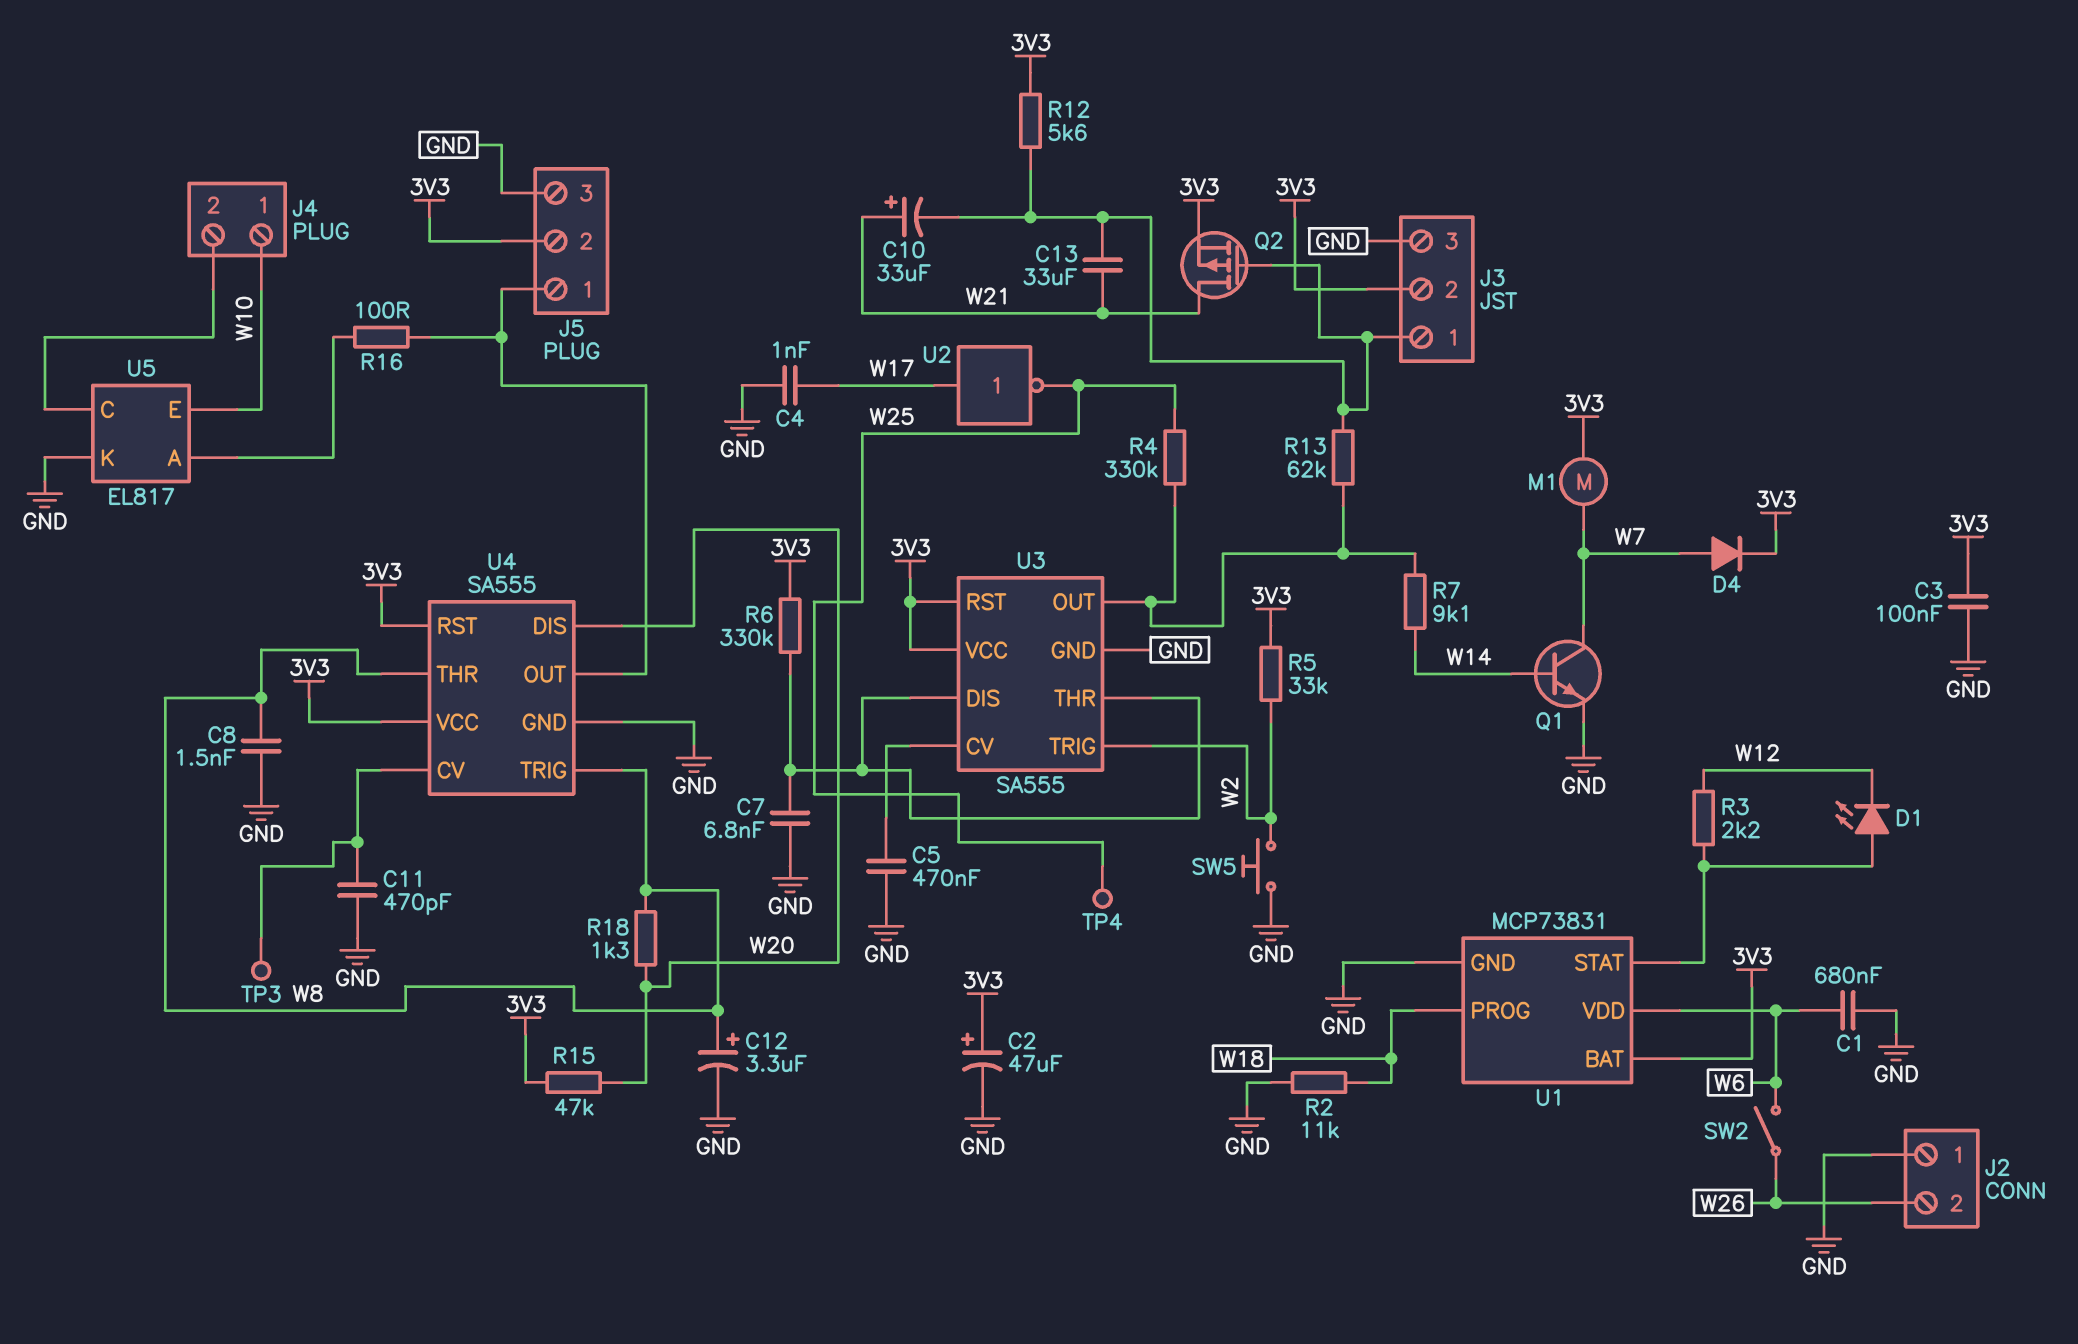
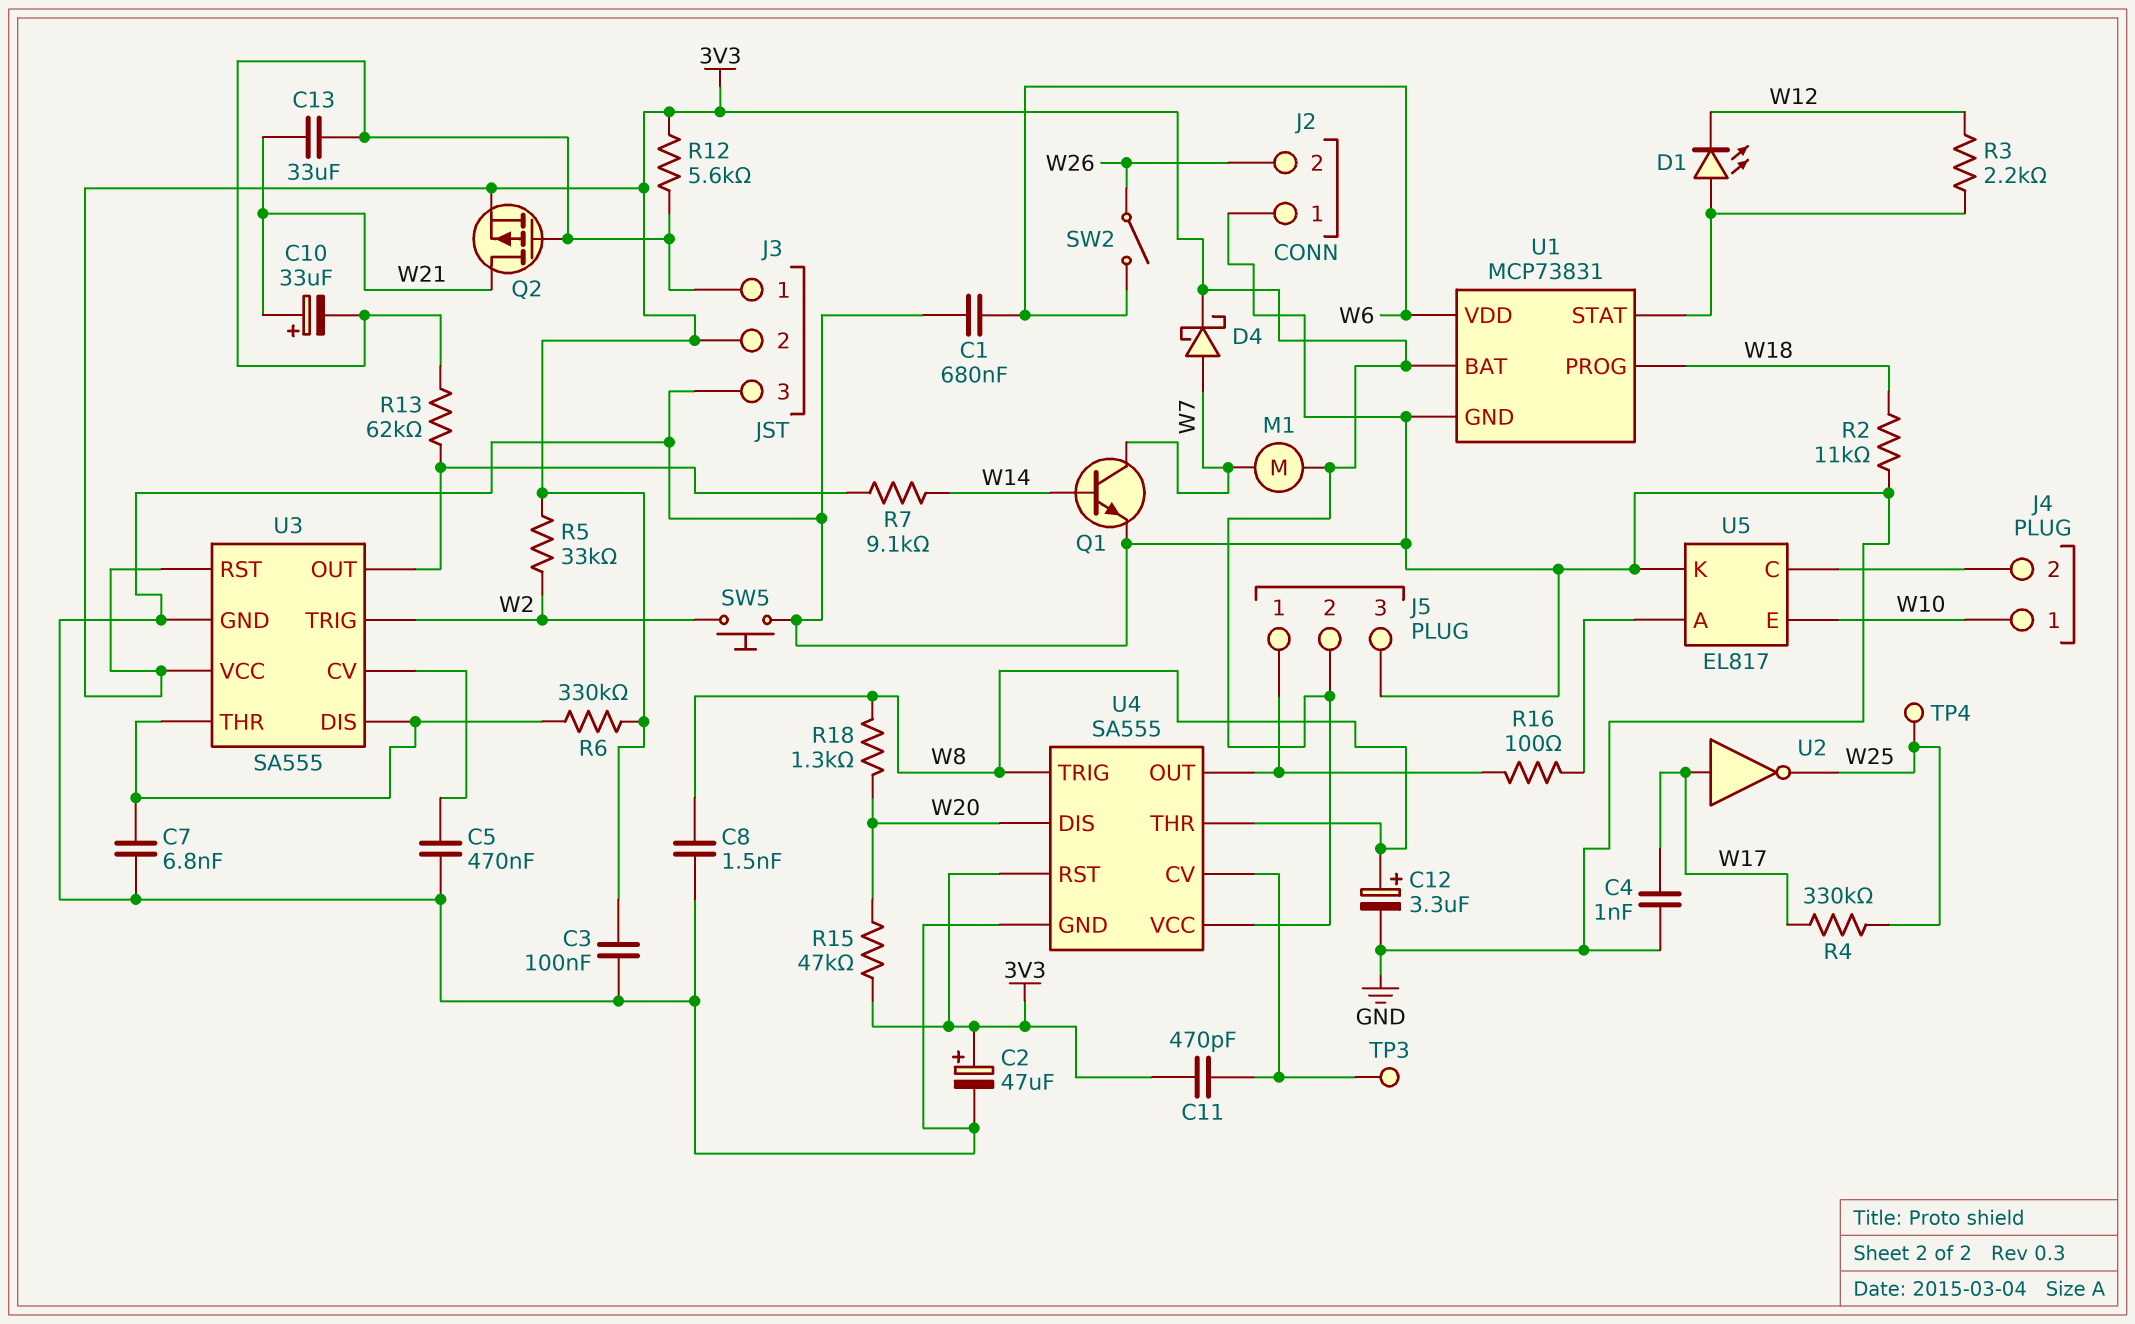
C11: 470pF (GND, U4/CV) -> 470pF (3V3, U4/CV)
D4: diode (A W7, K 3V3) -> schottky (A W7, K 3V3)
R4: 330k (U3/OUT, W25) -> 330k (W17, W25)

